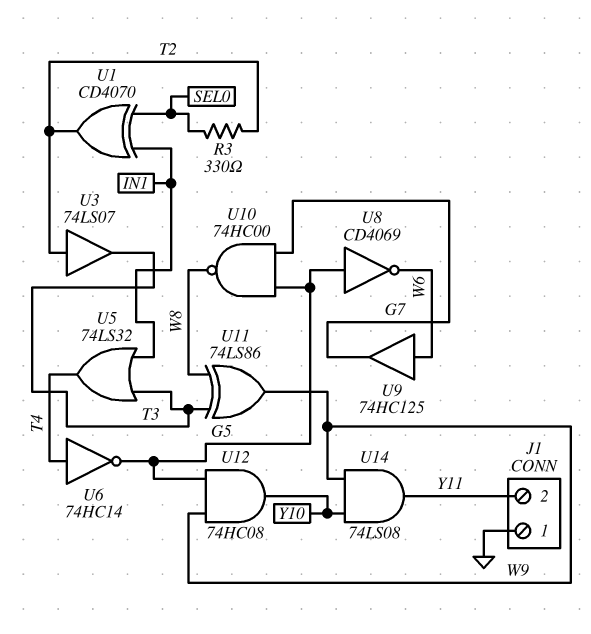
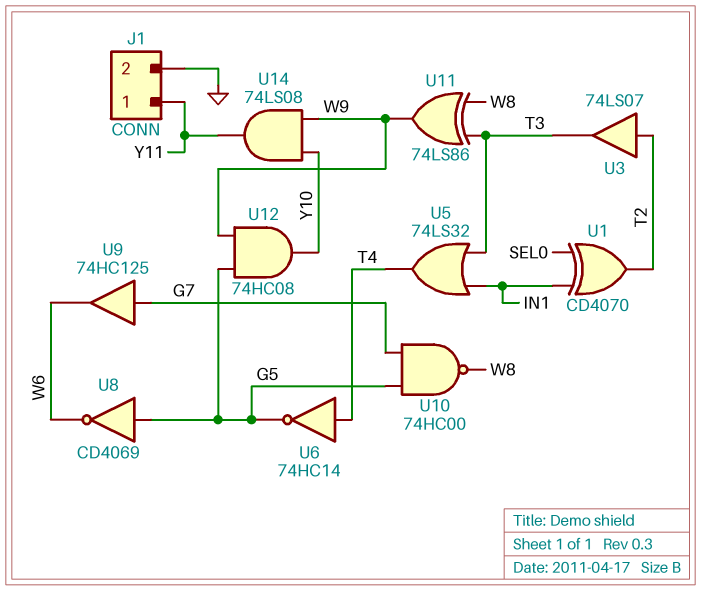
J1 pin 1: GND -> Y11
J1 pin 2: Y11 -> GND
R3: 330 (SEL0, T2) -> none
U9: buffer 74HC125 (in W6, out G7) -> buffer 74HC125 (in G7, out W6)

